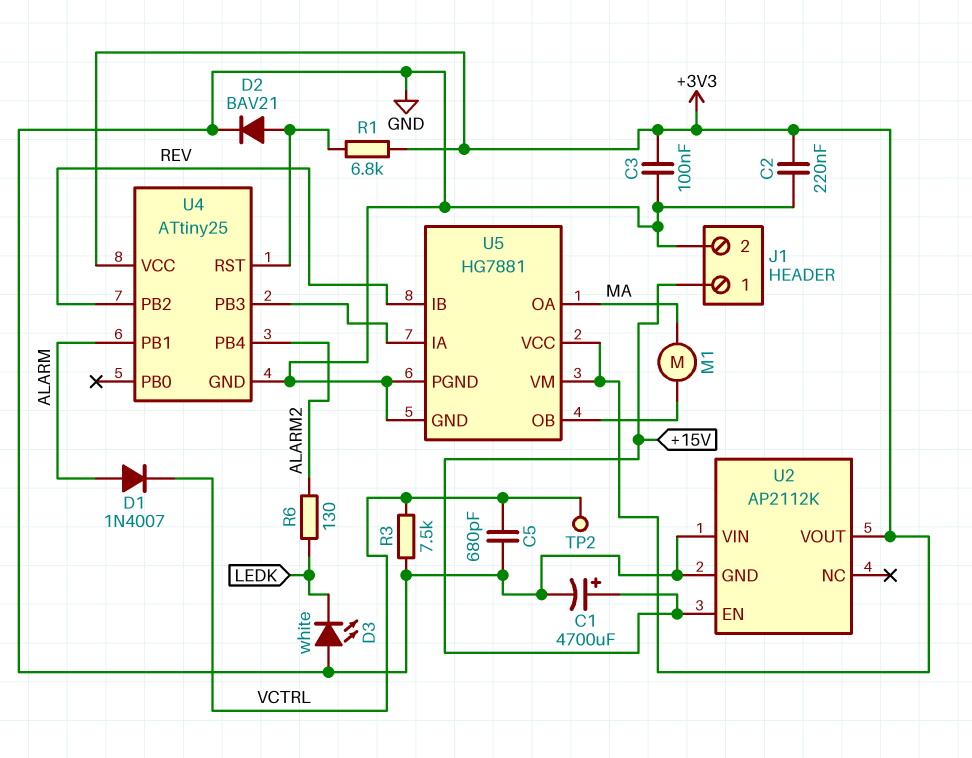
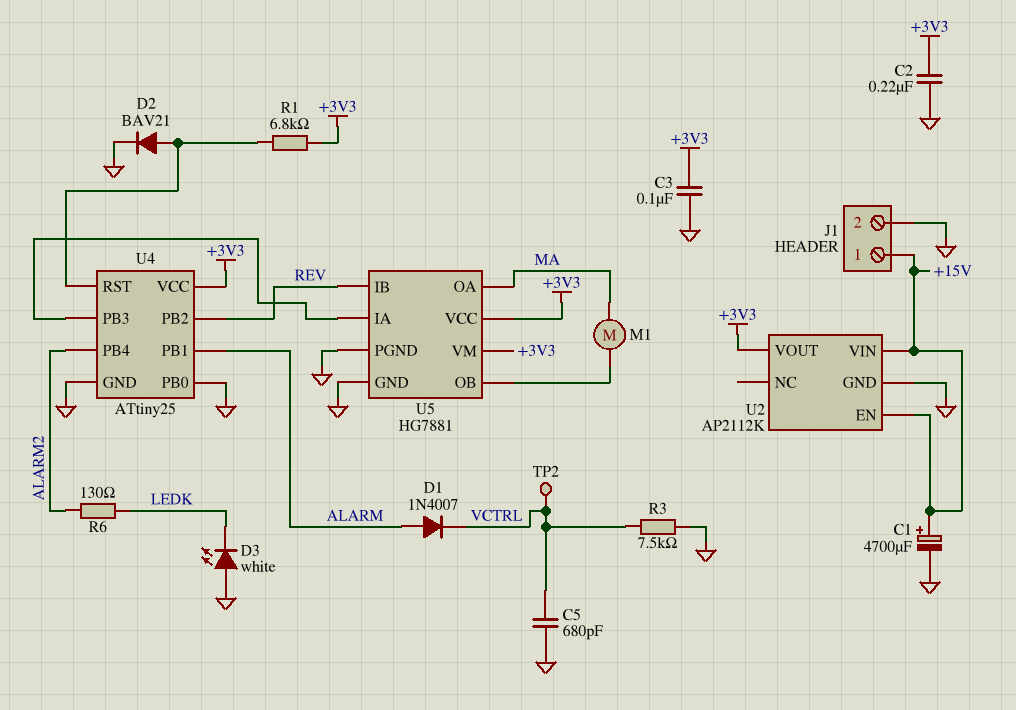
U2 pin VIN: GND -> +15V
U4 pin PB0: none -> GND

